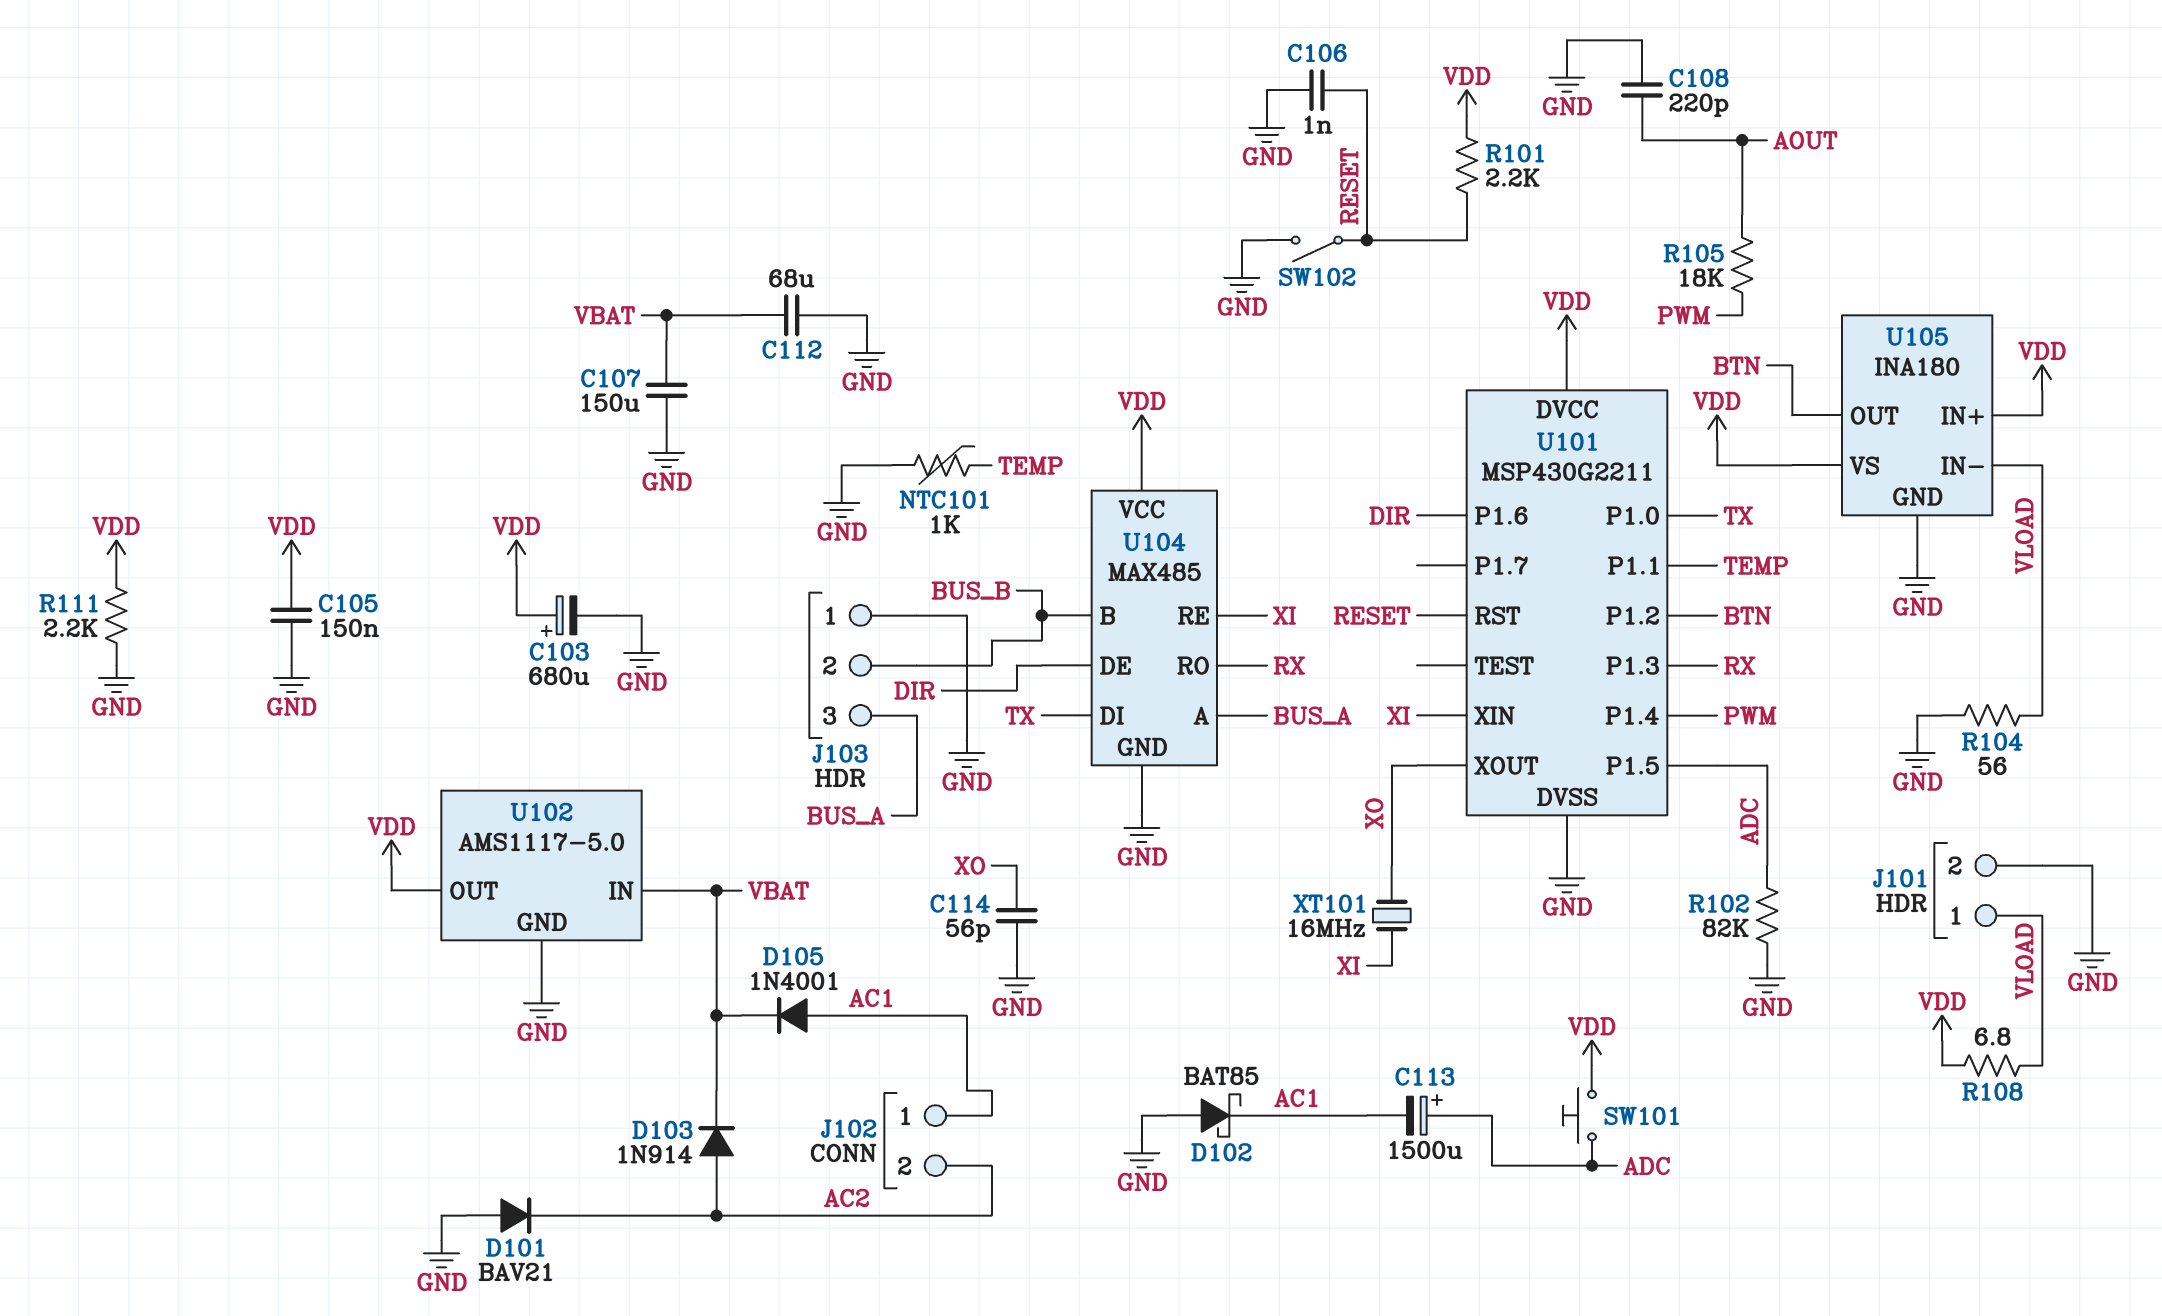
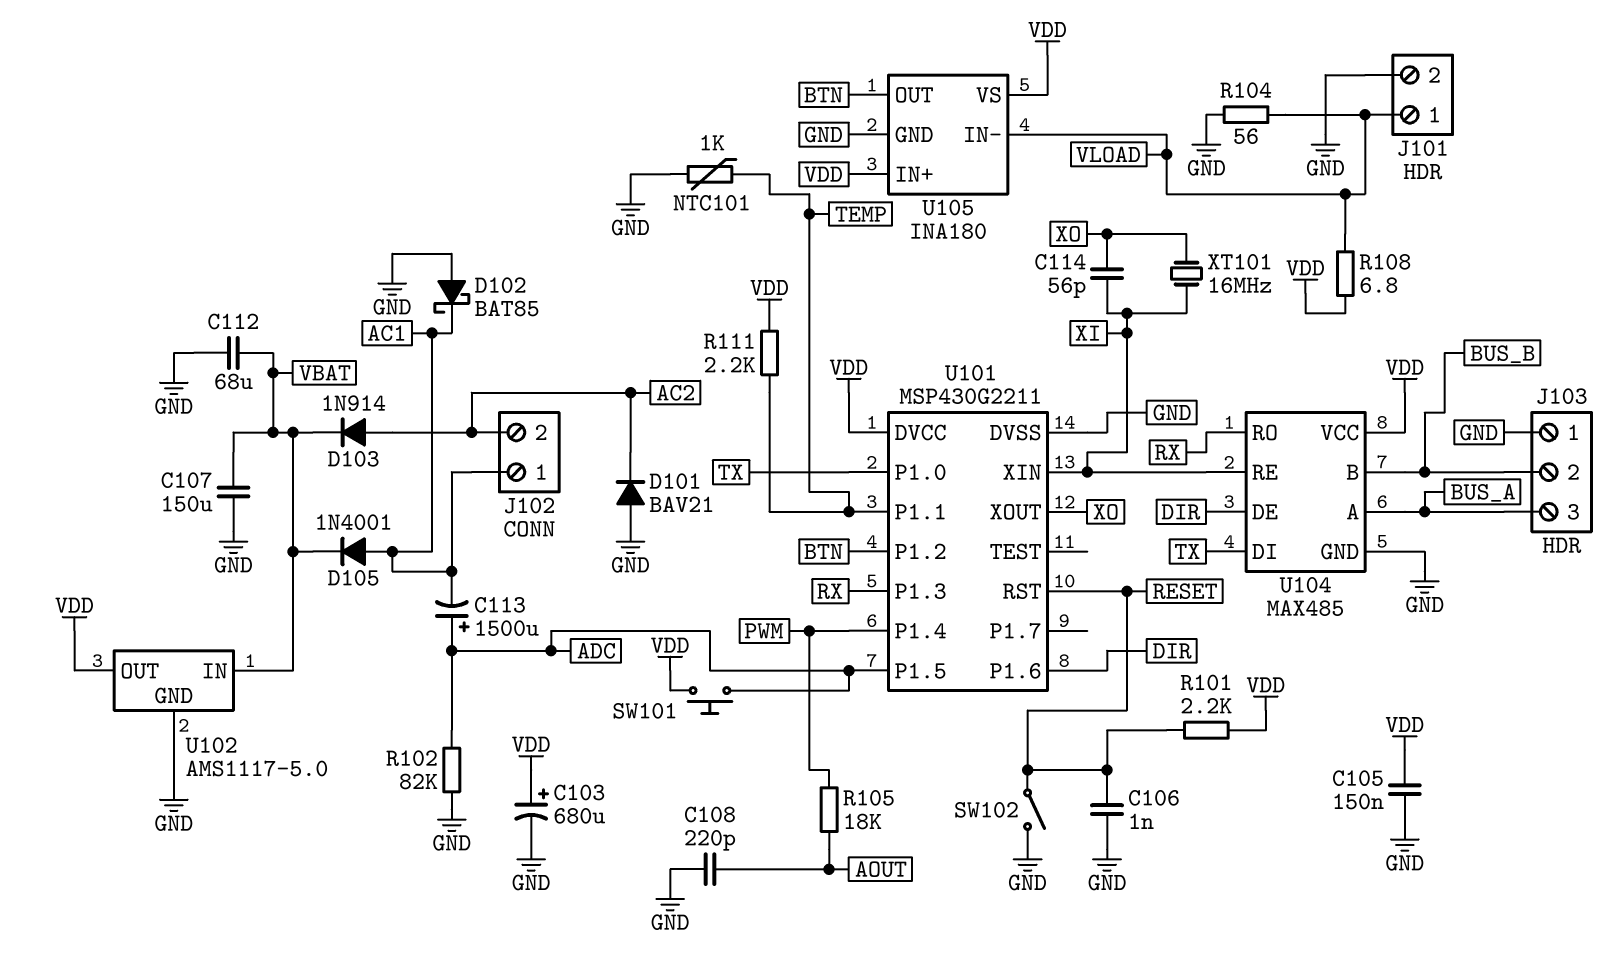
C114: 56pF (GND, XO) -> 56pF (XI, XO)
R111: 2.2k (GND, VDD) -> 2.2k (TEMP, VDD)

